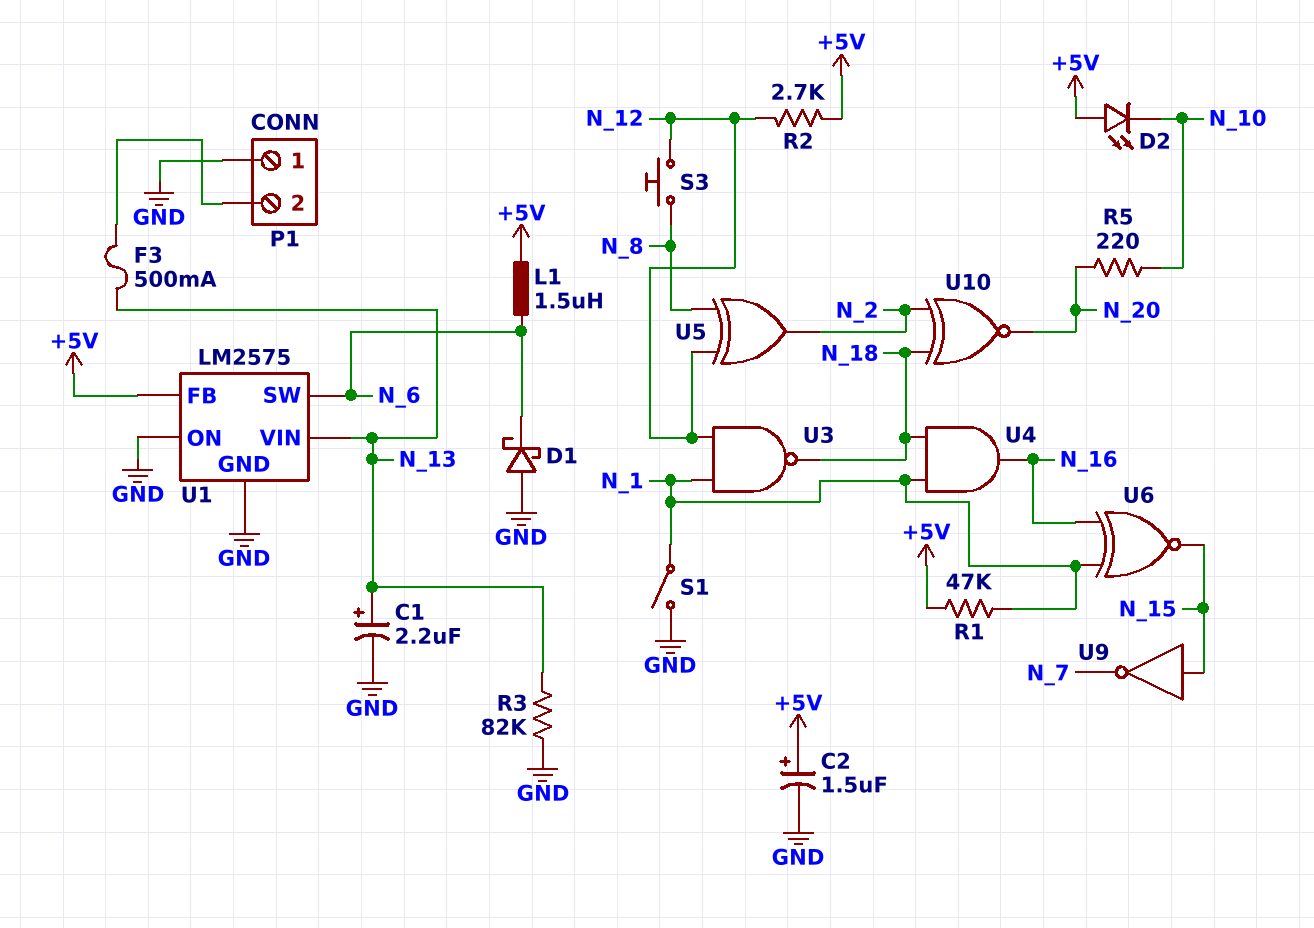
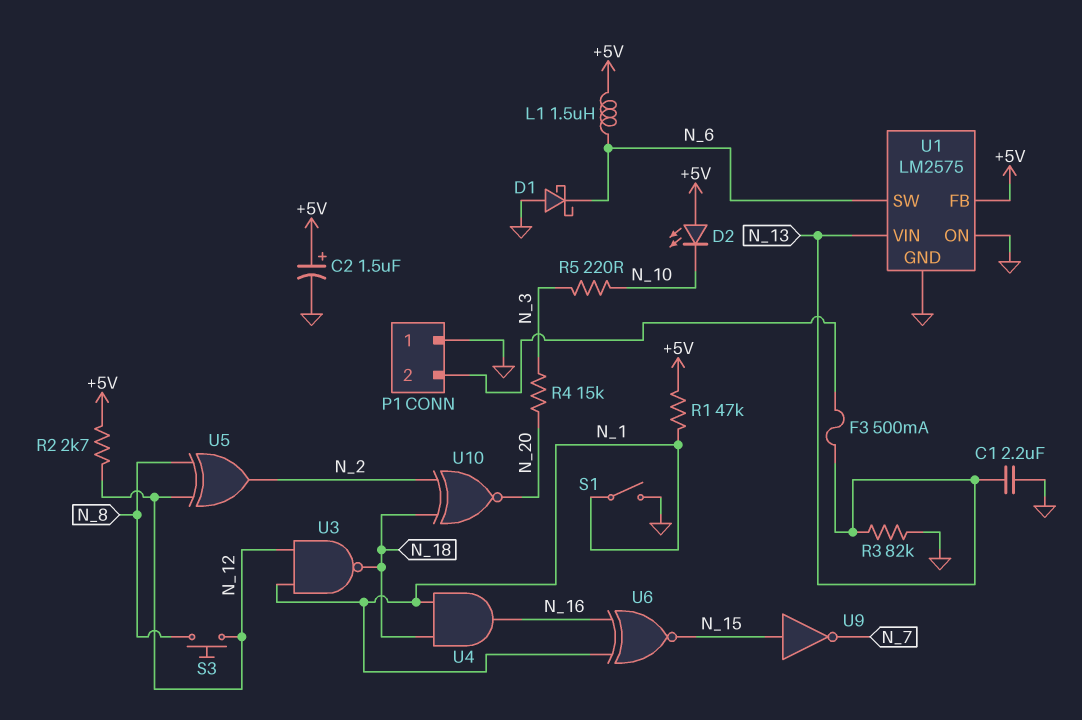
C1: 2.2uF (plus N_13, minus GND) -> 2.2uF (GND, N_13)
R4: none -> 15k (N_3, N_20)
R5: 220 (N_10, N_20) -> 220 (N_3, N_10)

